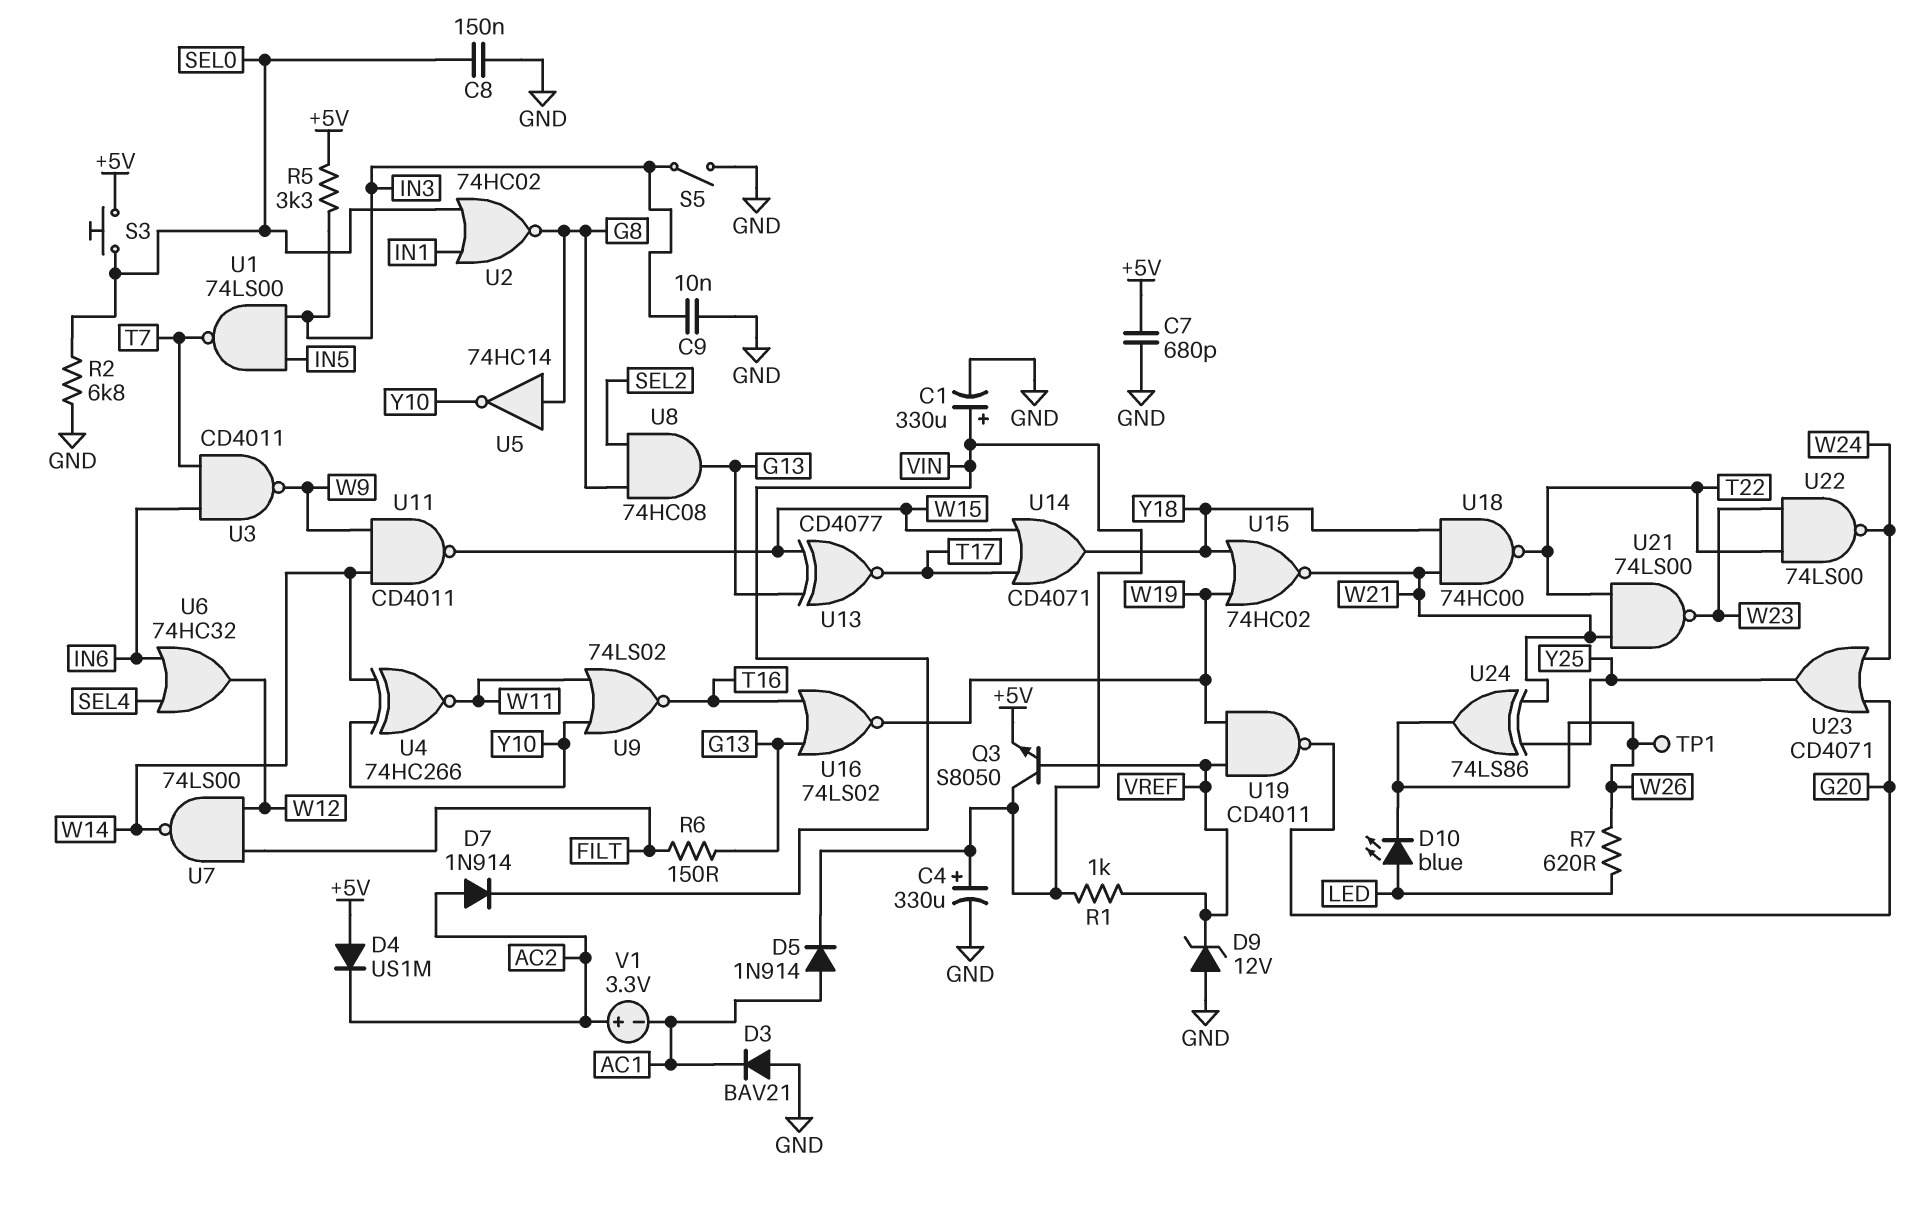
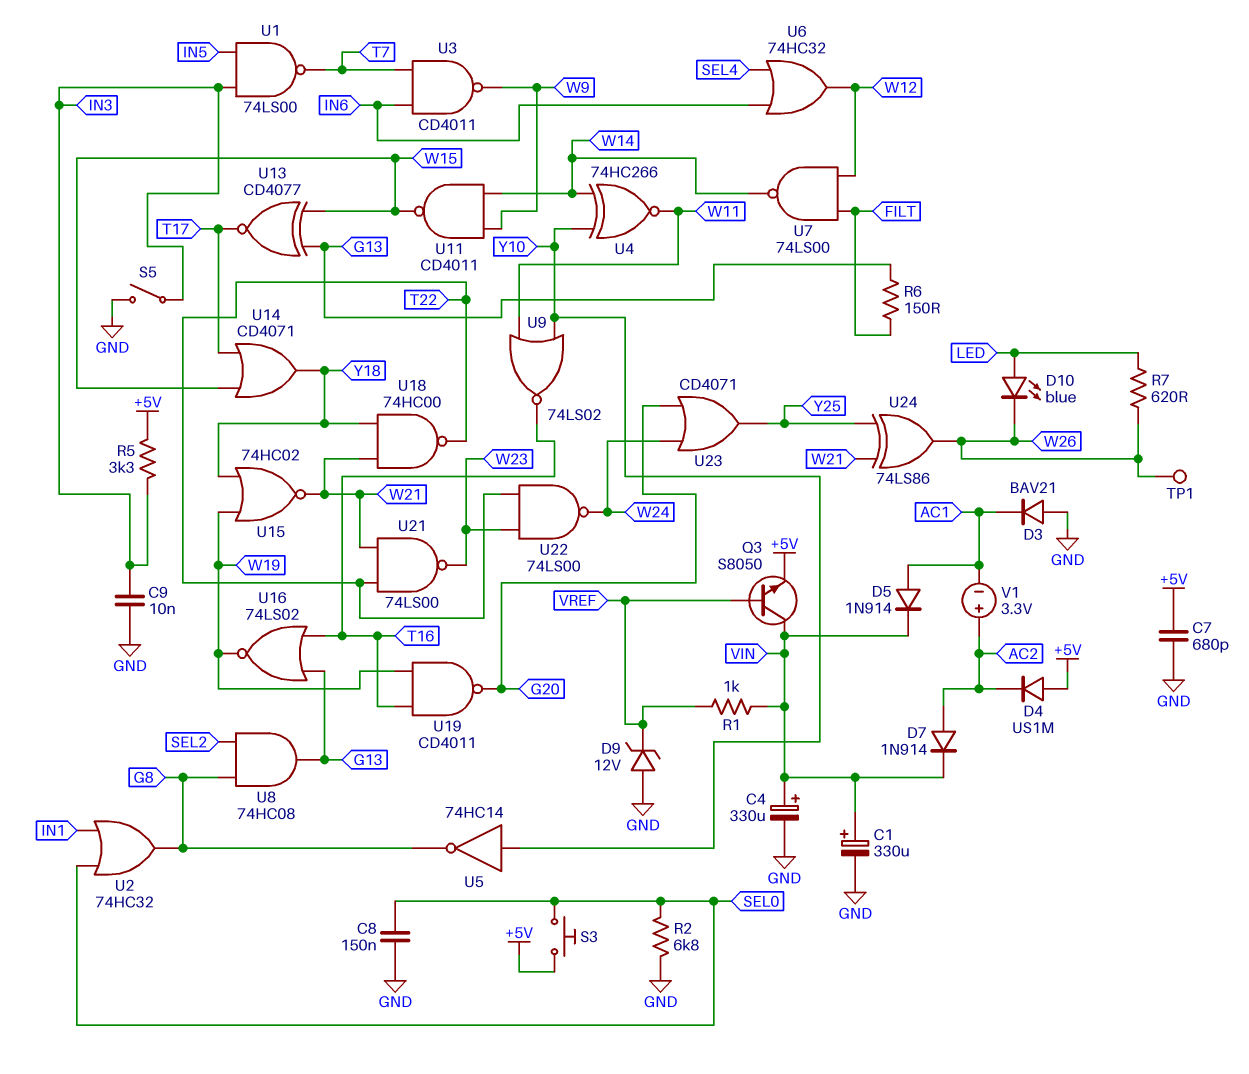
U2: NOR 74HC02 (in IN1, in SEL0, out G8) -> OR 74HC32 (in IN1, in SEL0, out G8)
U5: NOT 74HC14 (in G8, out Y10) -> NOT 74HC14 (in Y10, out G8)
U19: NAND CD4011 (in VREF, in W19, out G20) -> NAND CD4011 (in T16, in W19, out G20)

